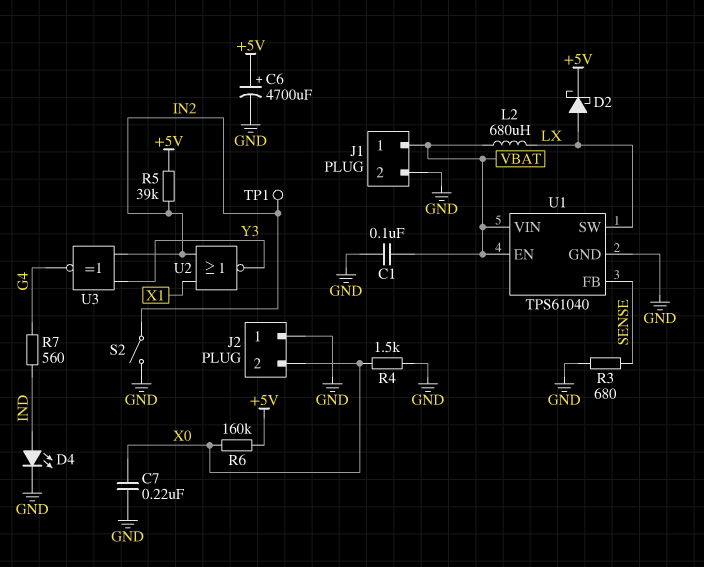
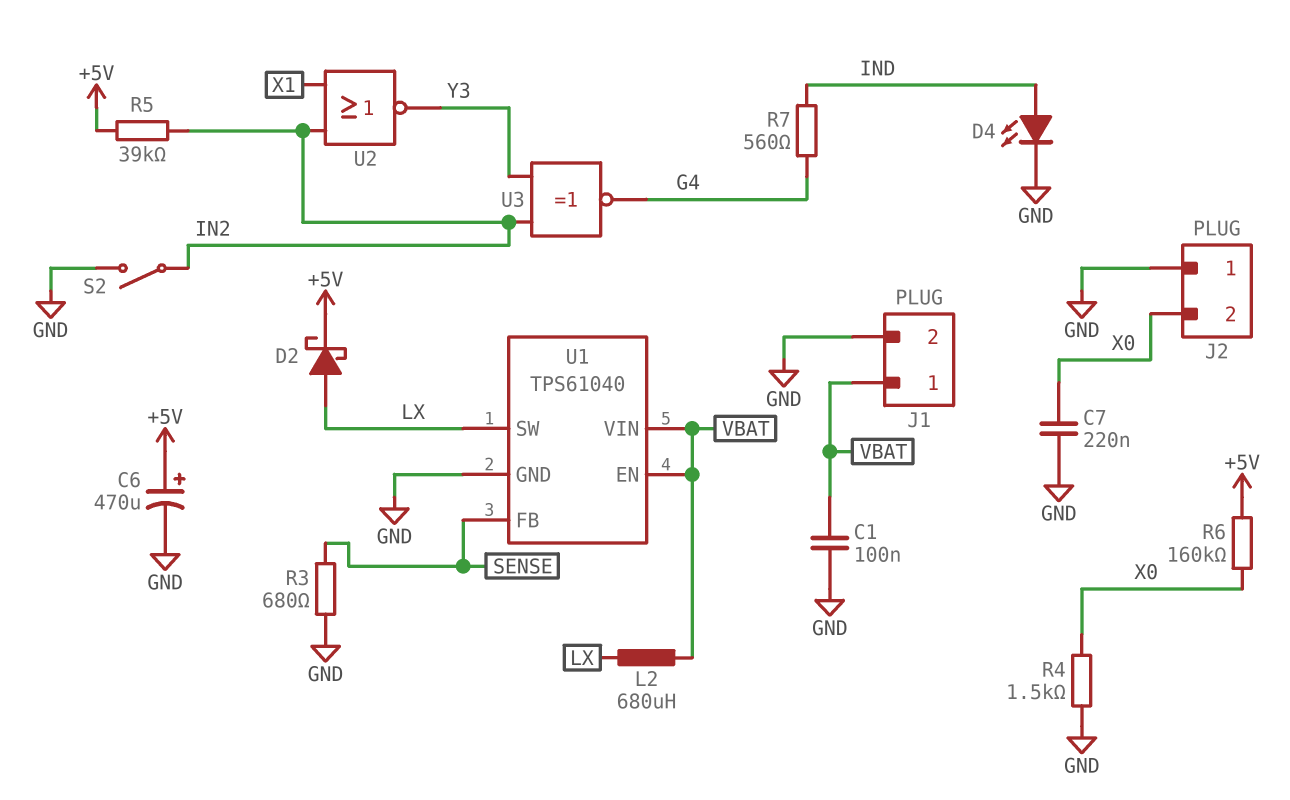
C6: 4700uF (plus +5V, minus GND) -> 470uF (plus +5V, minus GND)
TP1: test point (IN2) -> none

